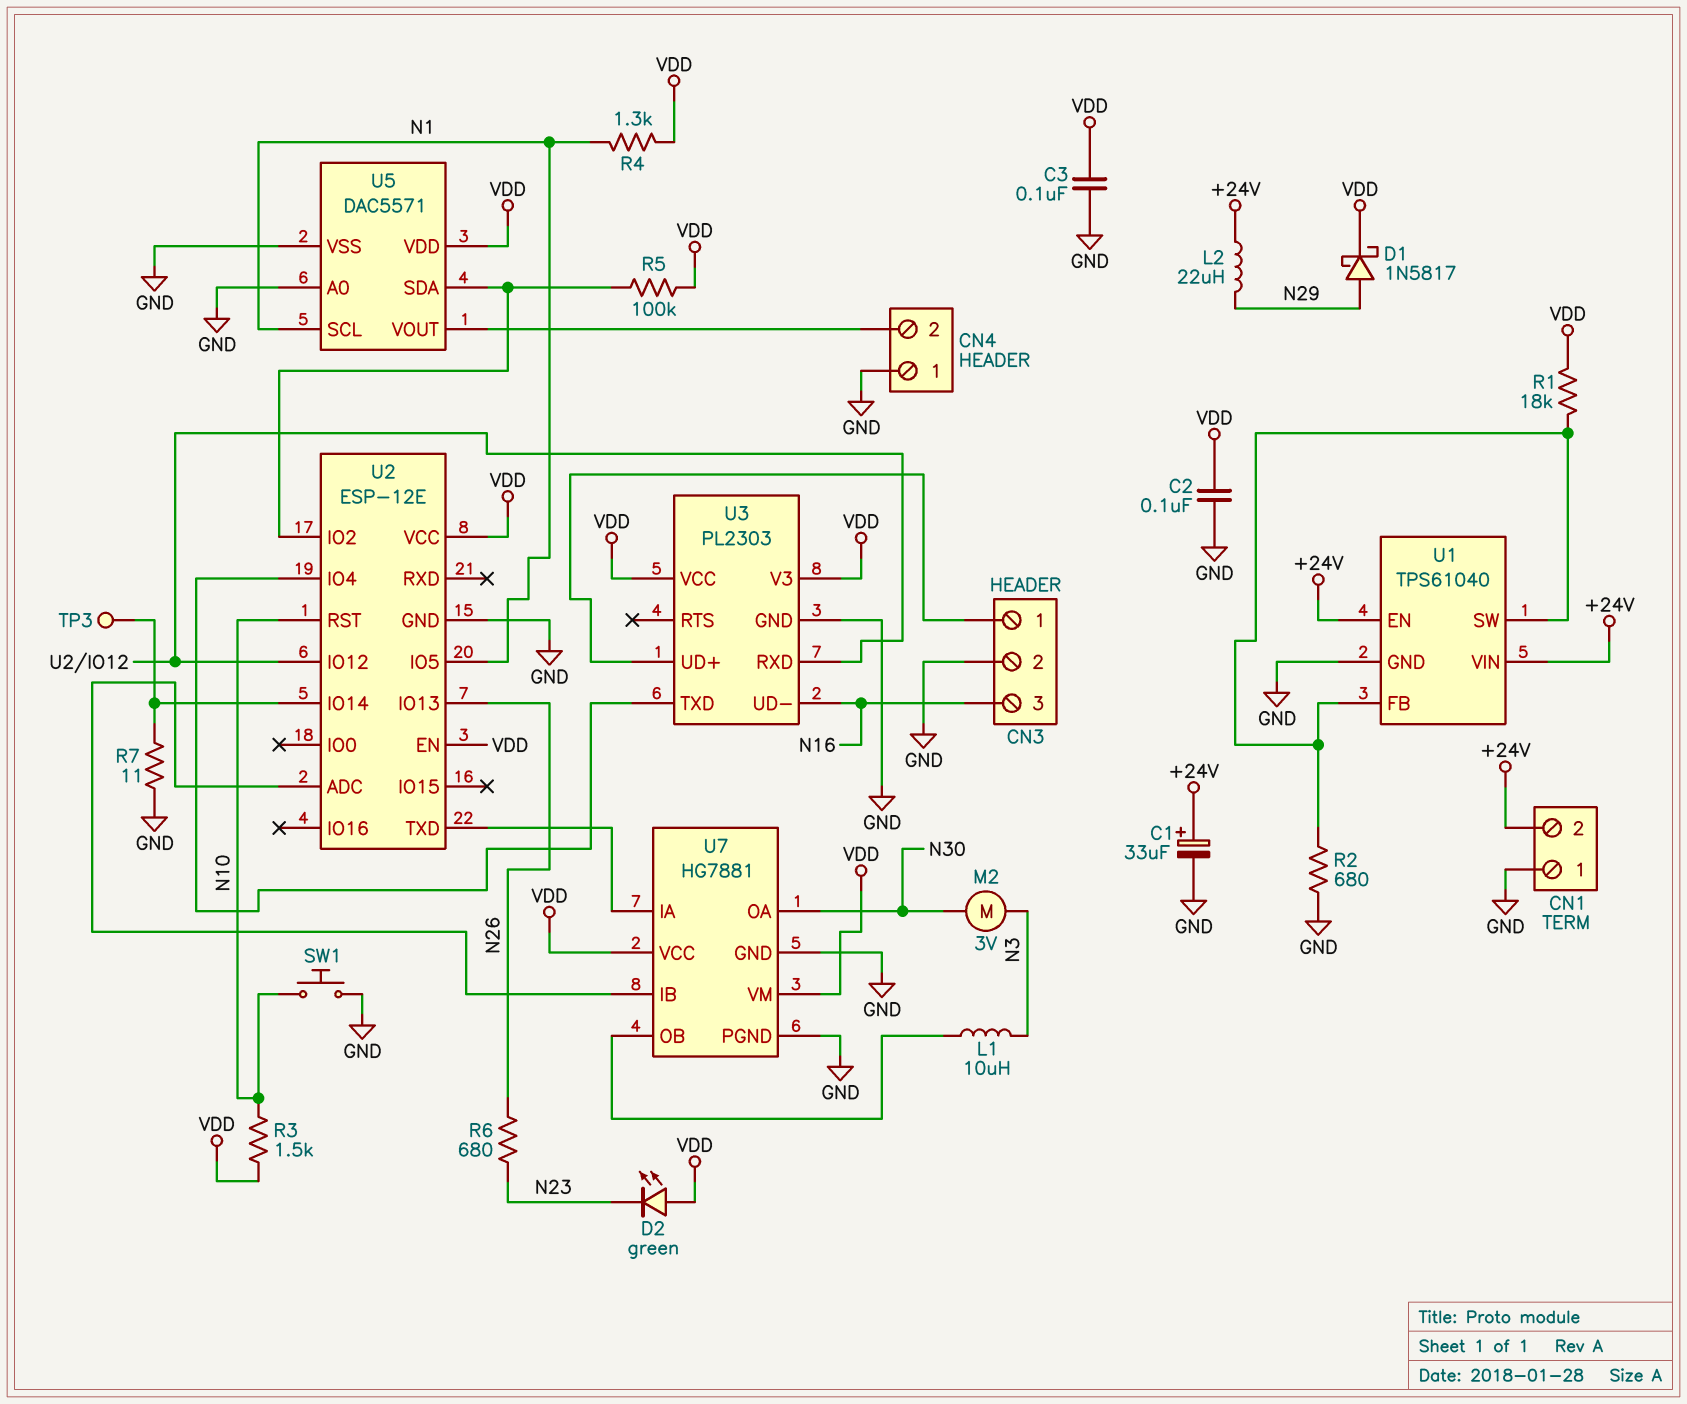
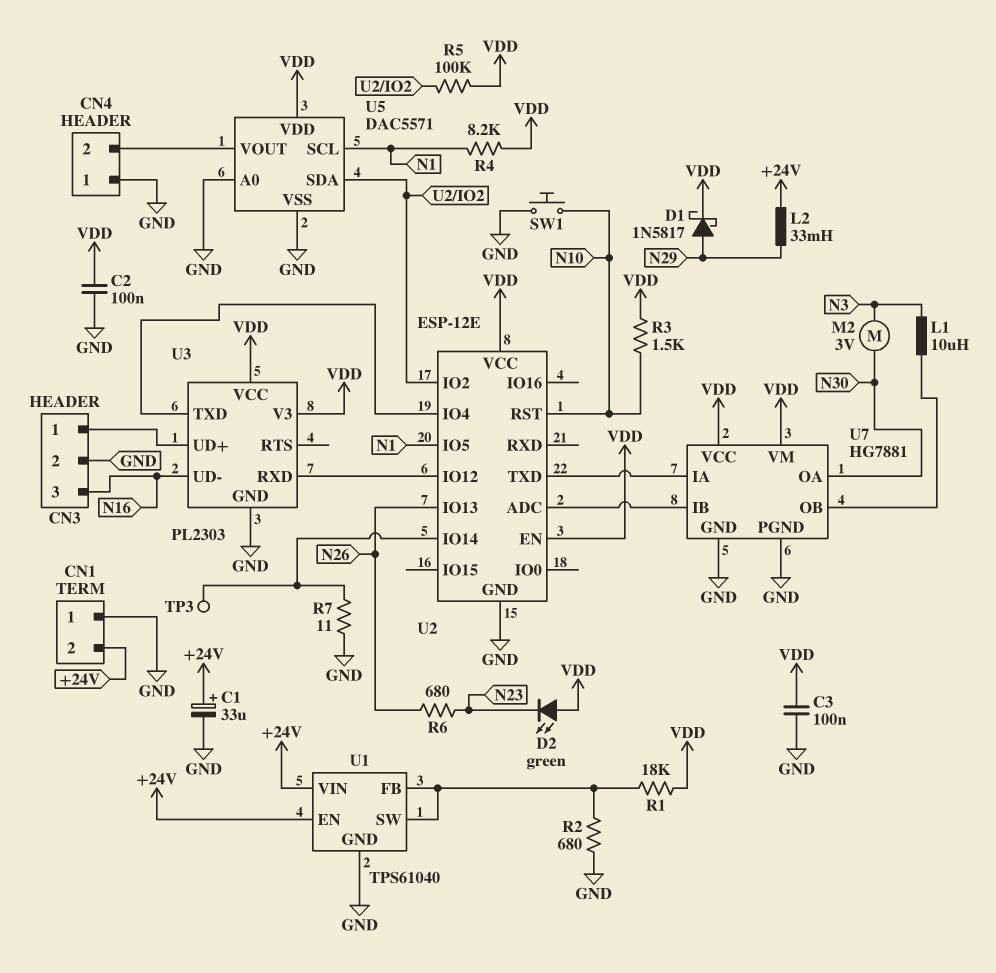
L2: 22uH (+24V, N29) -> 33mH (+24V, N29)
R4: 1.3k (N1, VDD) -> 8.2k (N1, VDD)

